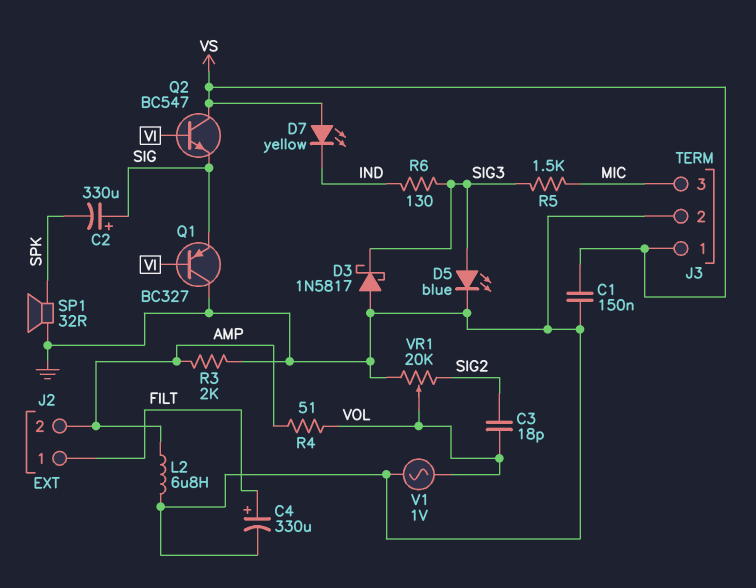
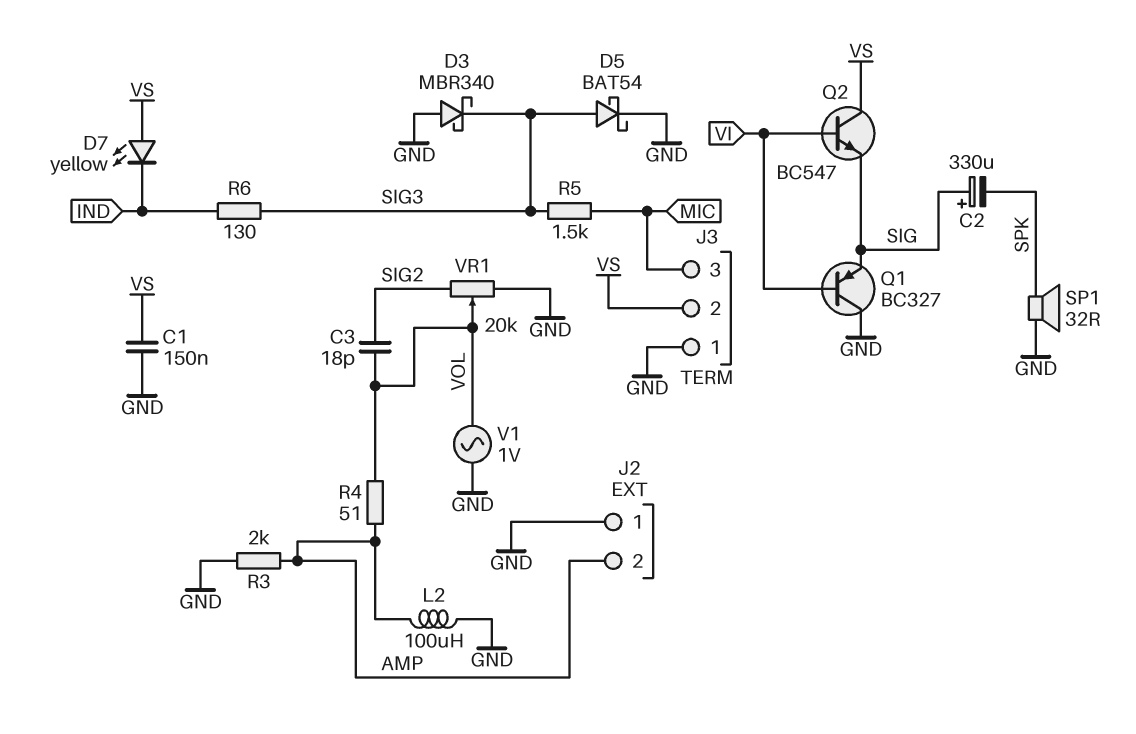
C4: 330uF (plus FILT, minus GND) -> none
D3: schottky 1N5817 (A GND, K SIG3) -> schottky MBR340 (A GND, K SIG3)
D5: LED blue (A SIG3, K GND) -> schottky BAT54 (A SIG3, K GND)
J2 pin 1: FILT -> GND
J3 pin 1: VS -> GND
J3 pin 2: GND -> VS
L2: 6.8uH (AMP, GND) -> 100uH (AMP, GND)

